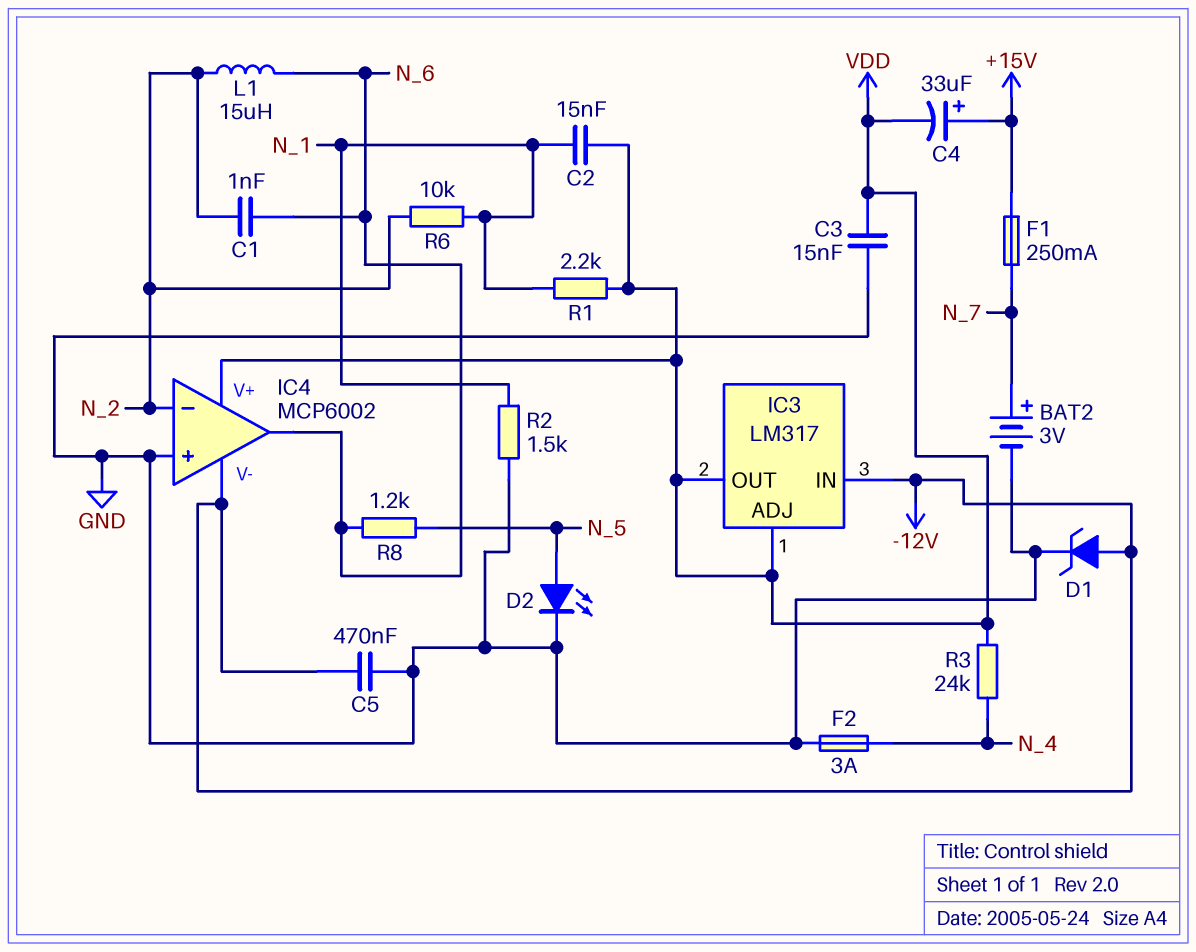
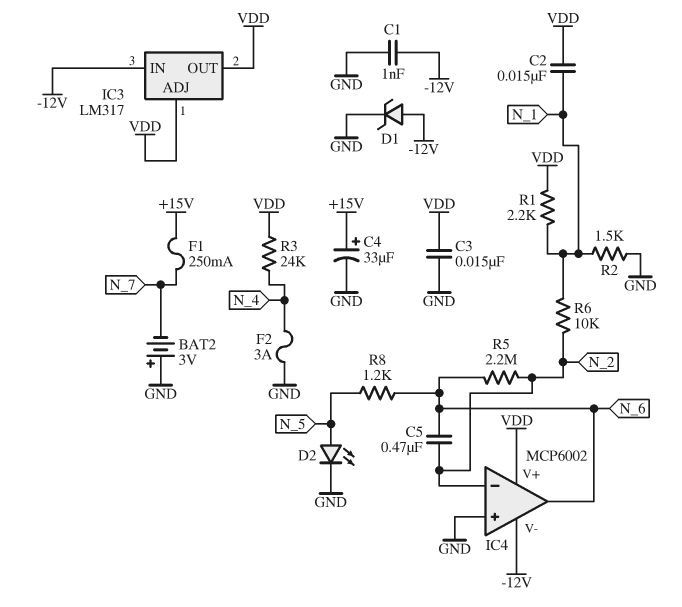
BAT2: 3V (plus N_7, minus GND) -> 3V (plus GND, minus N_7)
C1: 1nF (N_2, N_6) -> 1nF (-12V, GND)
C4: 33uF (plus +15V, minus VDD) -> 33uF (plus +15V, minus GND)
C5: 470nF (-12V, GND) -> 470nF (N_2, N_6)
L1: 15uH (N_2, N_6) -> none
R5: none -> 2.2M (N_2, N_6)

